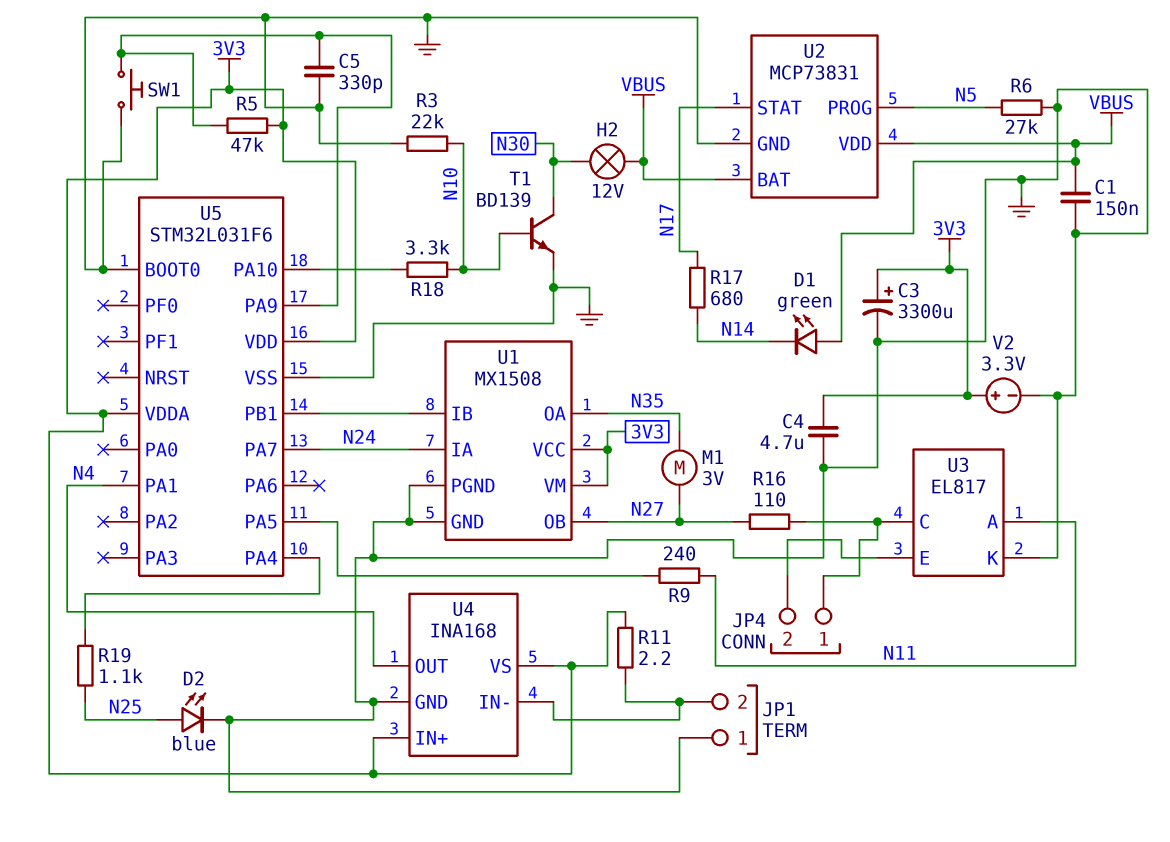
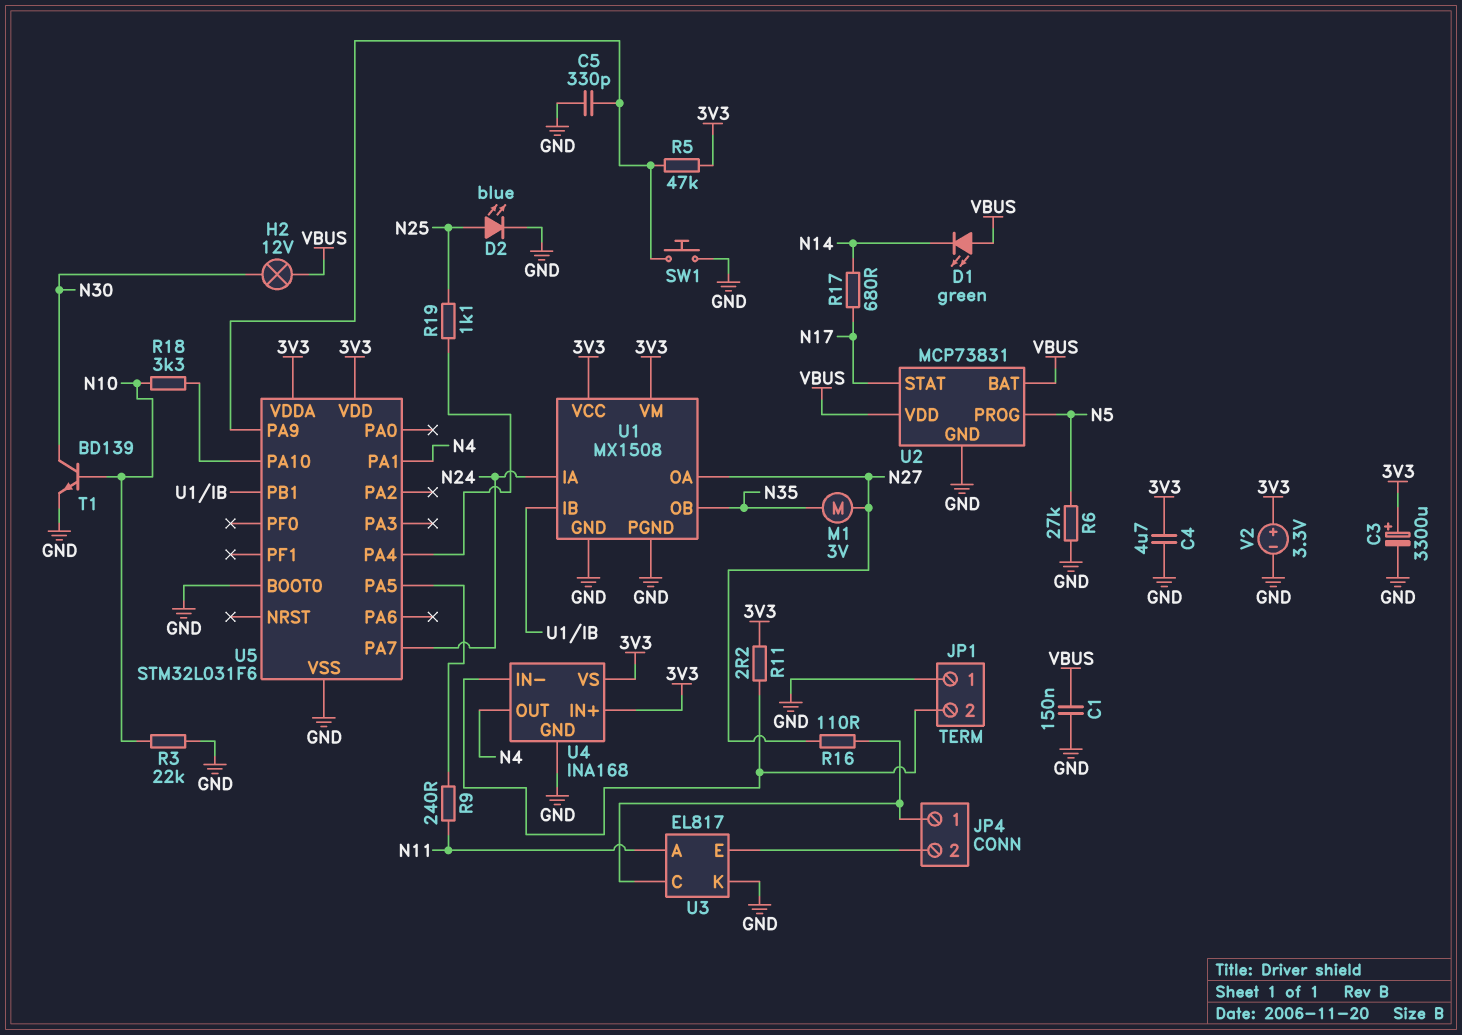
U1 pin OA: N35 -> N27
U1 pin OB: N27 -> N35

